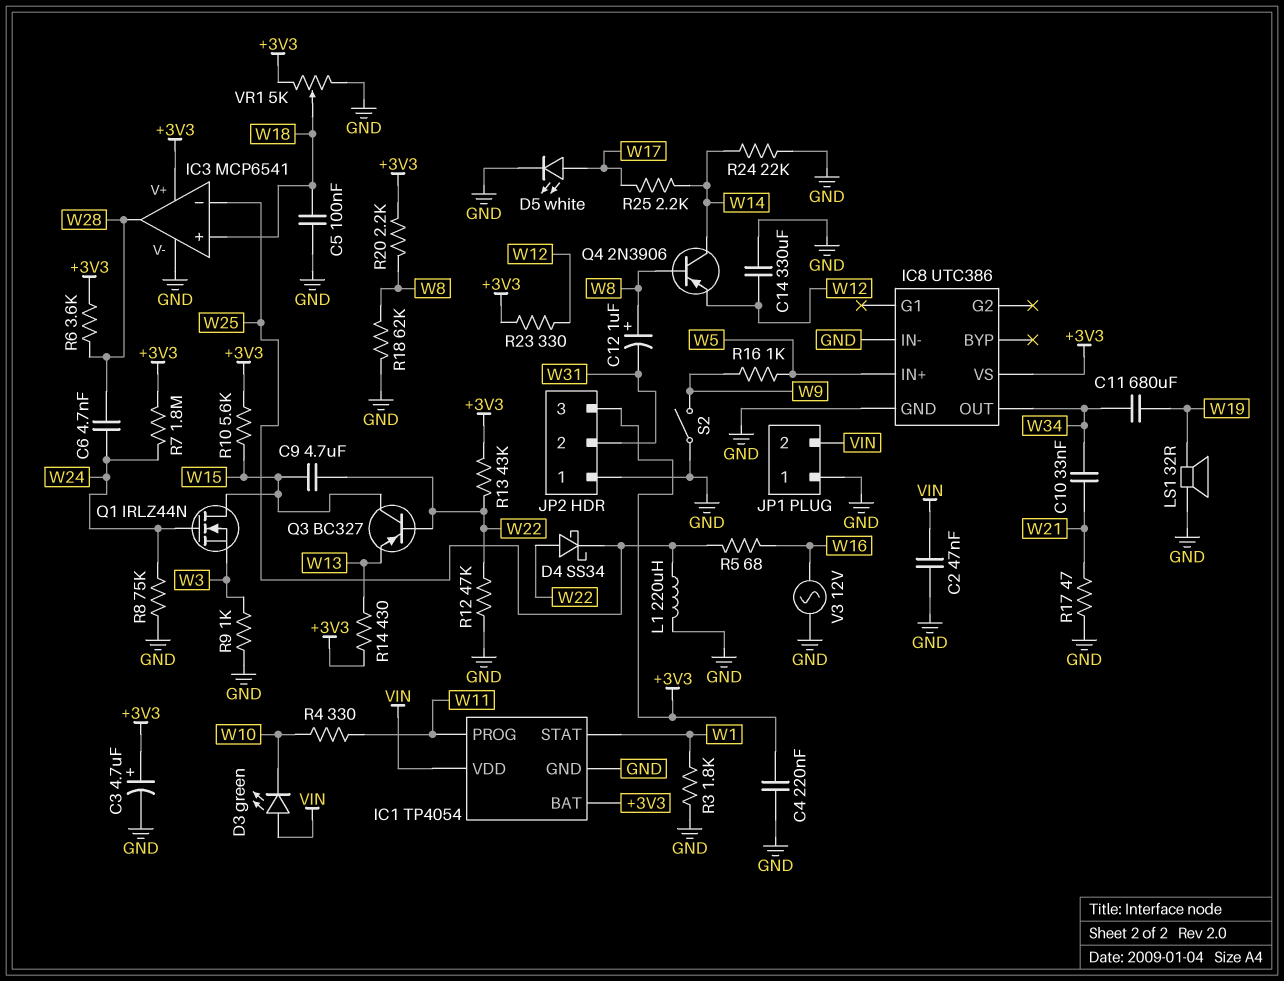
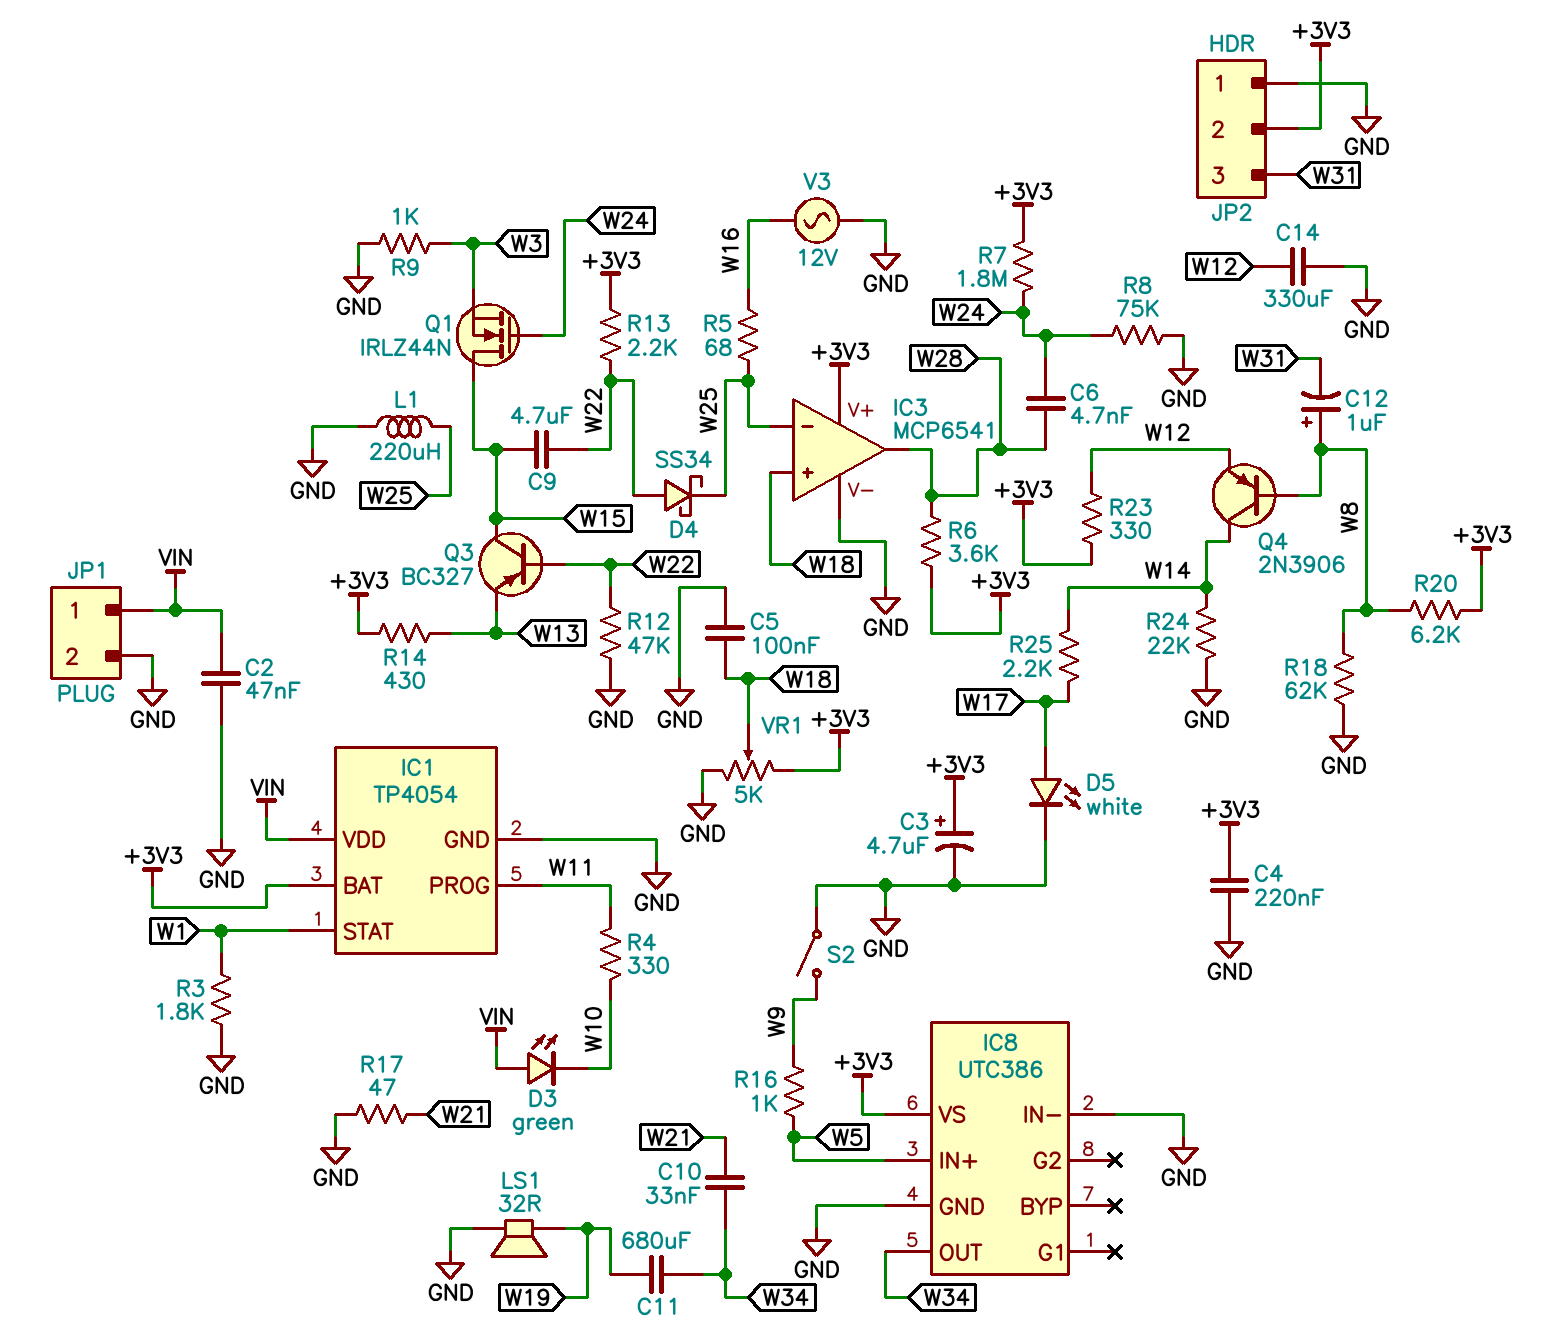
JP1 pin 1: GND -> VIN
JP1 pin 2: VIN -> GND
JP2 pin 2: W31 -> +3V3
JP2 pin 3: +3V3 -> W31
R10: 5.6k (+3V3, W15) -> none
R13: 43k (+3V3, W22) -> 2.2k (+3V3, W22)
R20: 2.2k (+3V3, W8) -> 6.2k (+3V3, W8)

